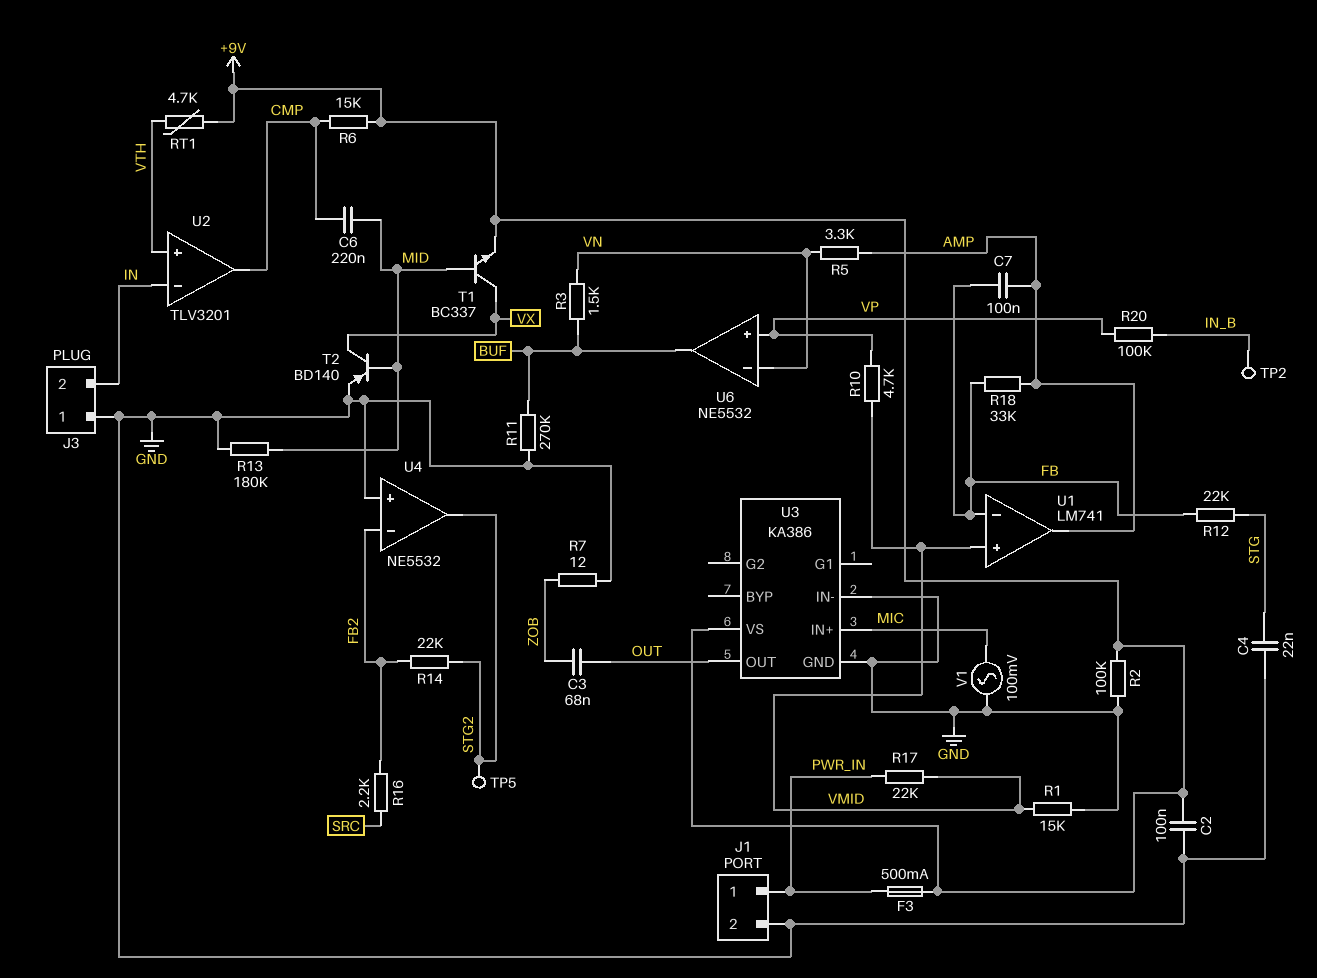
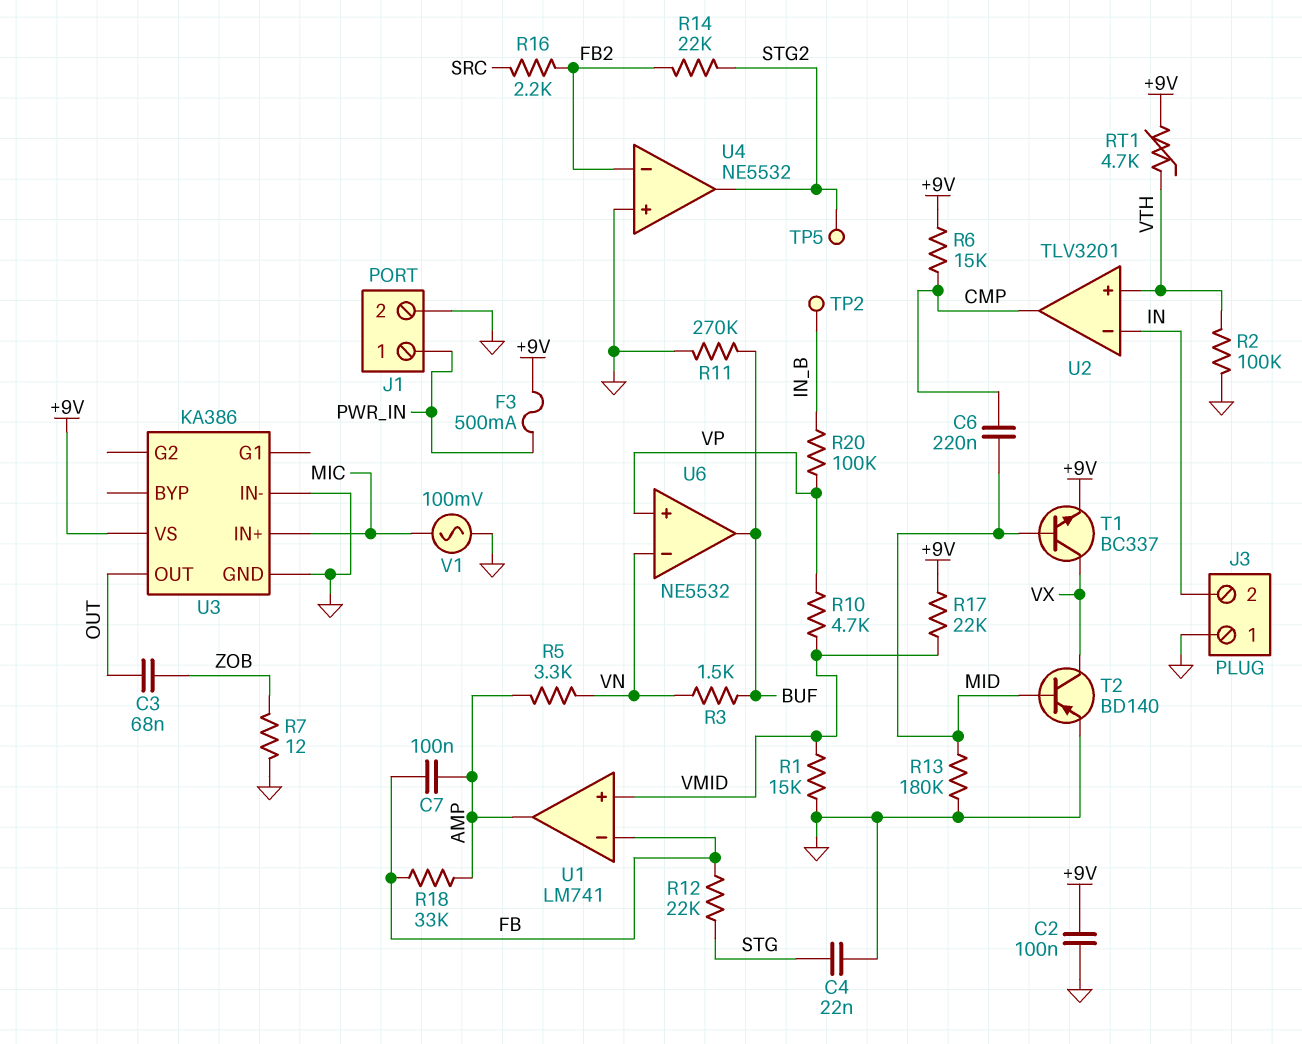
R2: 100k (+9V, GND) -> 100k (GND, VTH)
R17: 22k (PWR_IN, VMID) -> 22k (+9V, VMID)

